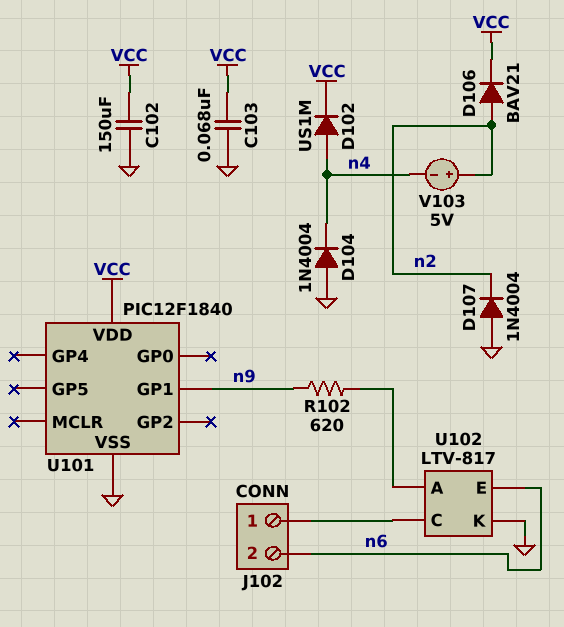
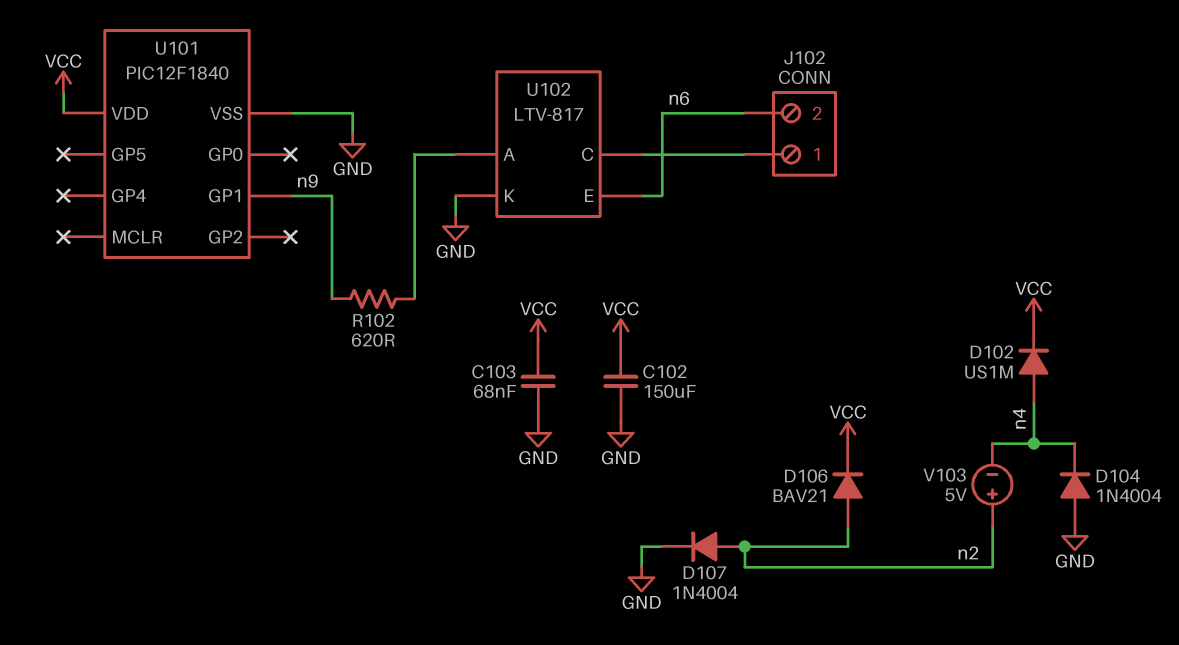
D107: diode 1N4004 (A GND, K n2) -> diode 1N4004 (A n2, K GND)

